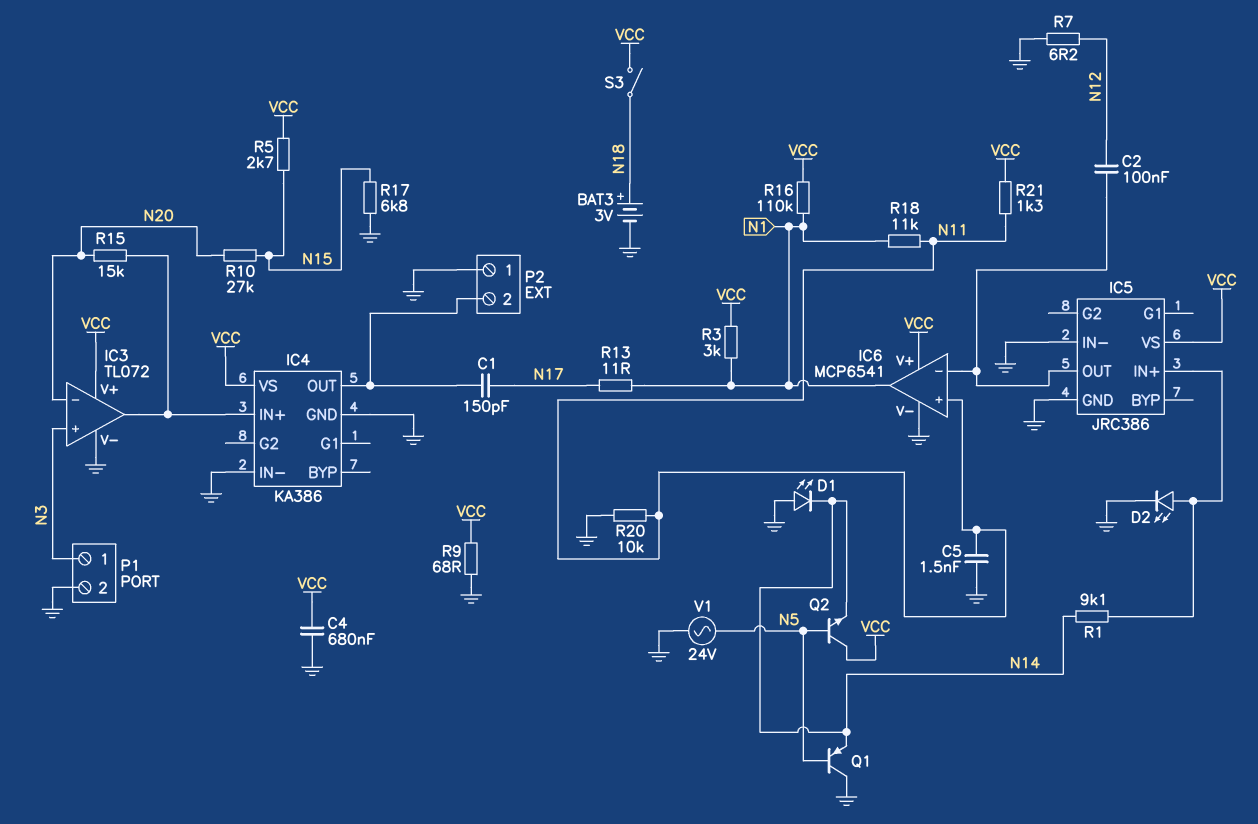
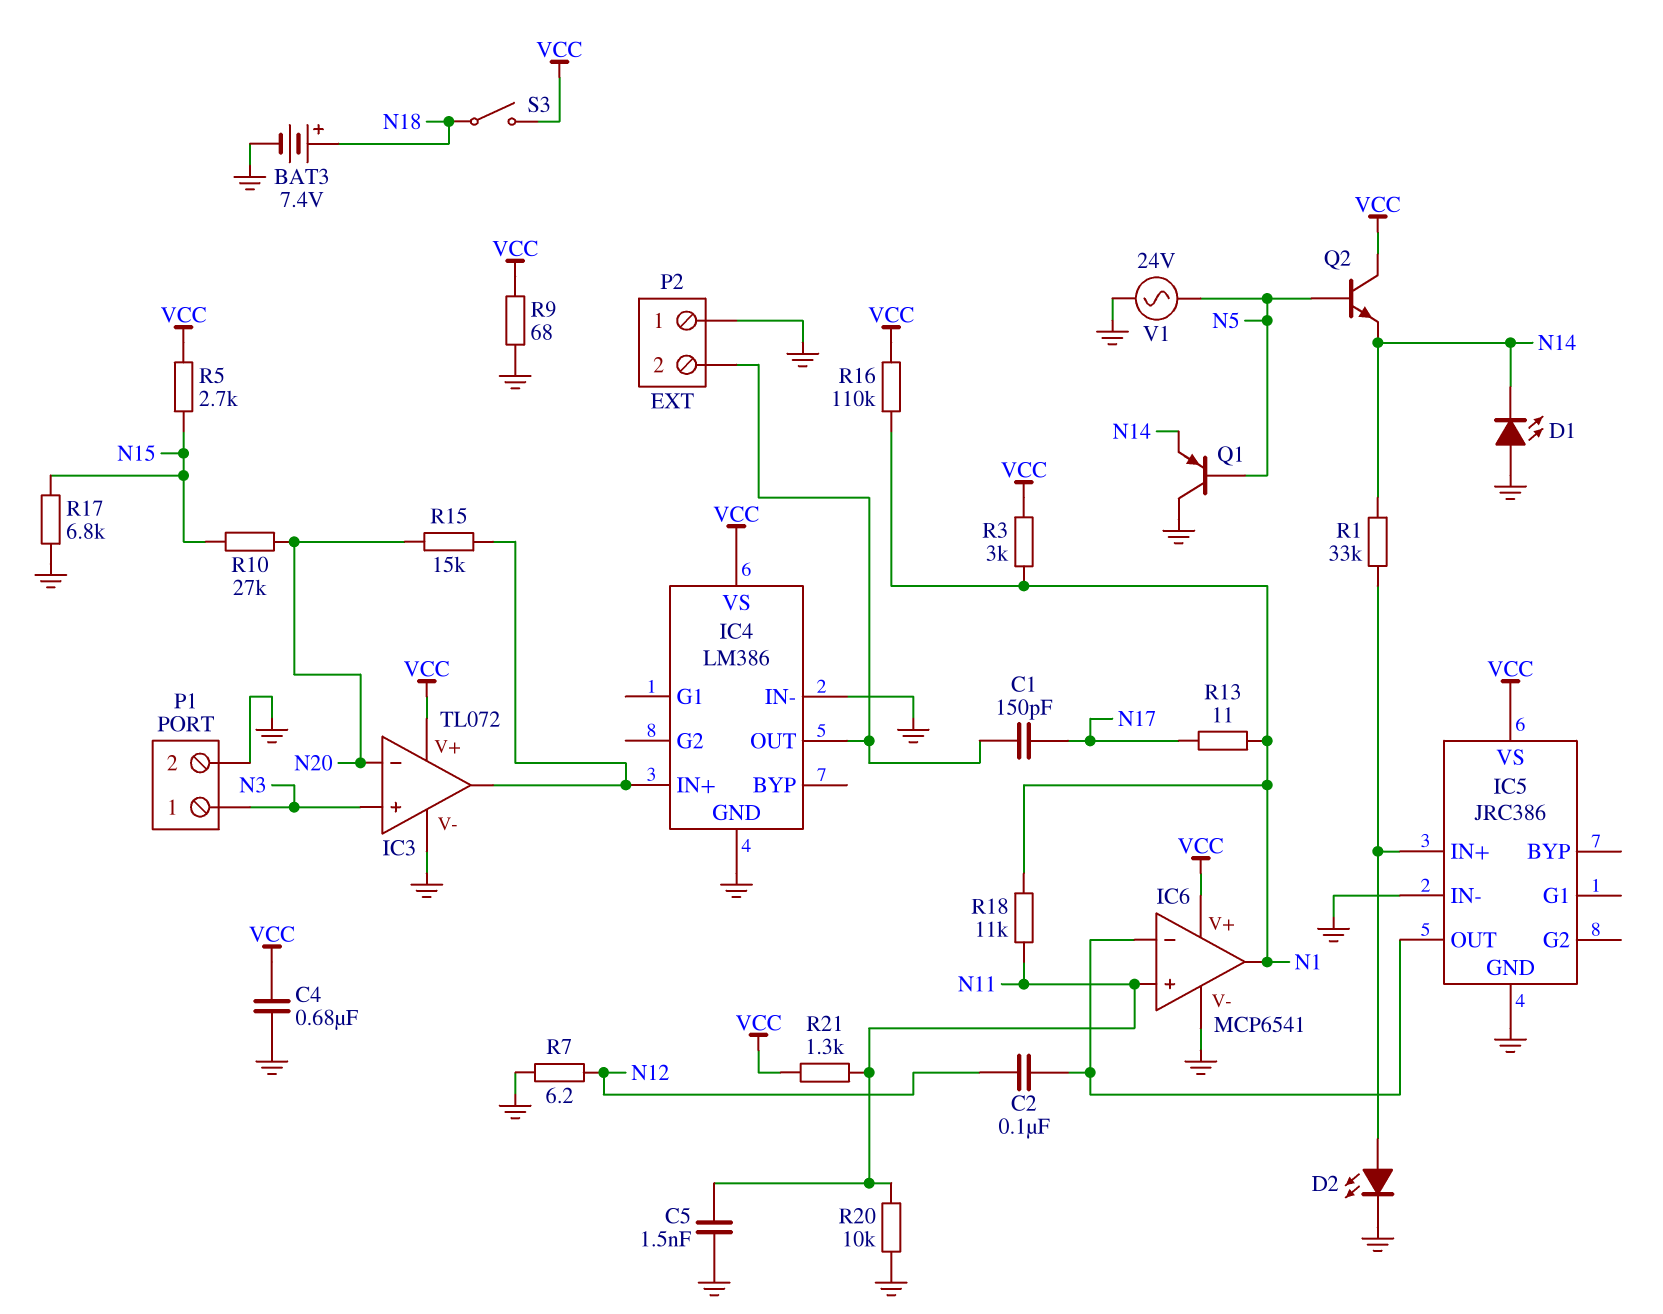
BAT3: 3V (plus N18, minus GND) -> 7.4V (plus N18, minus GND)
IC4: KA386 -> LM386
R1: 9.1k (IC5/IN+, N14) -> 33k (IC5/IN+, N14)

